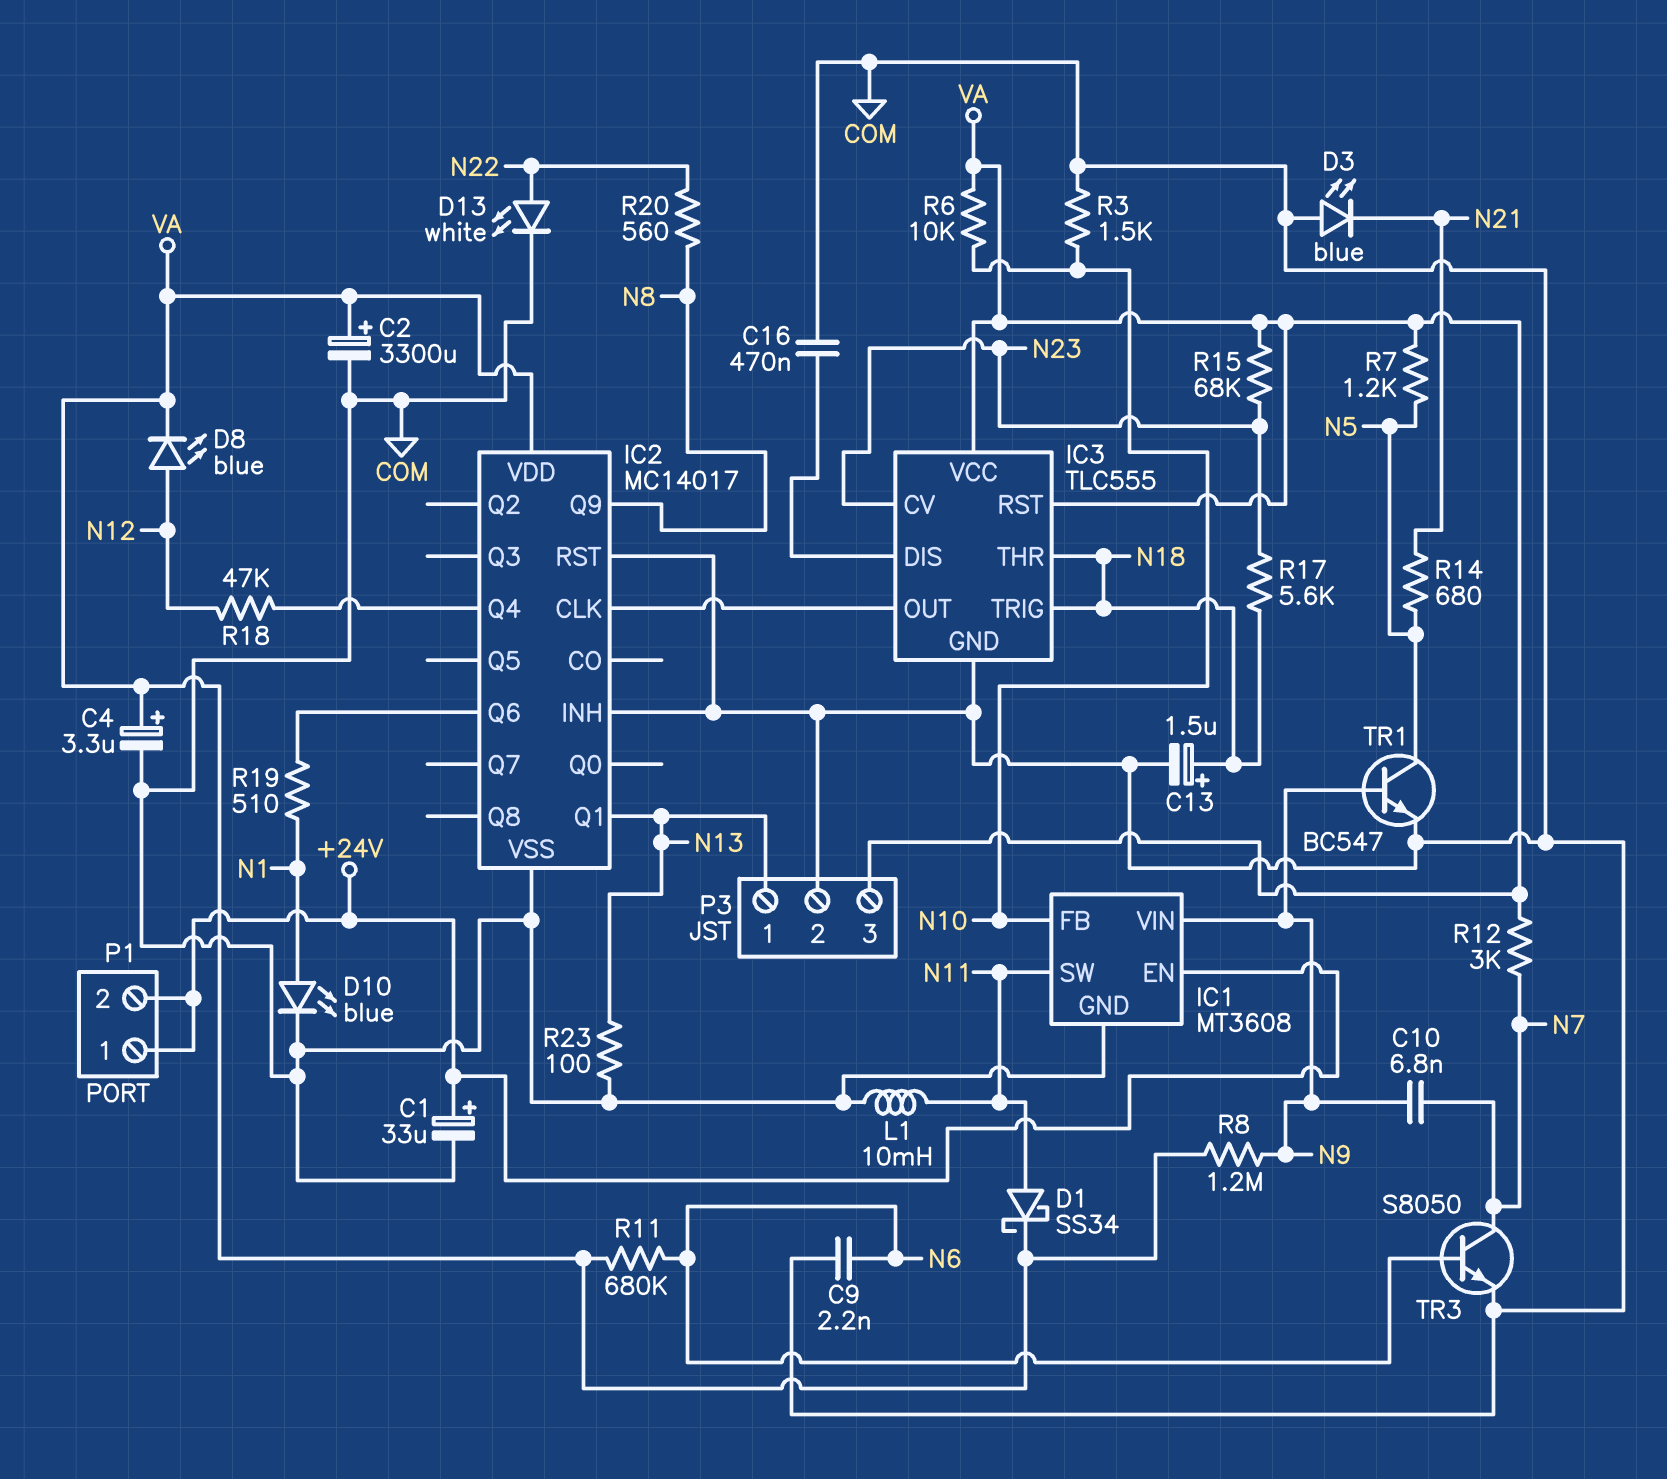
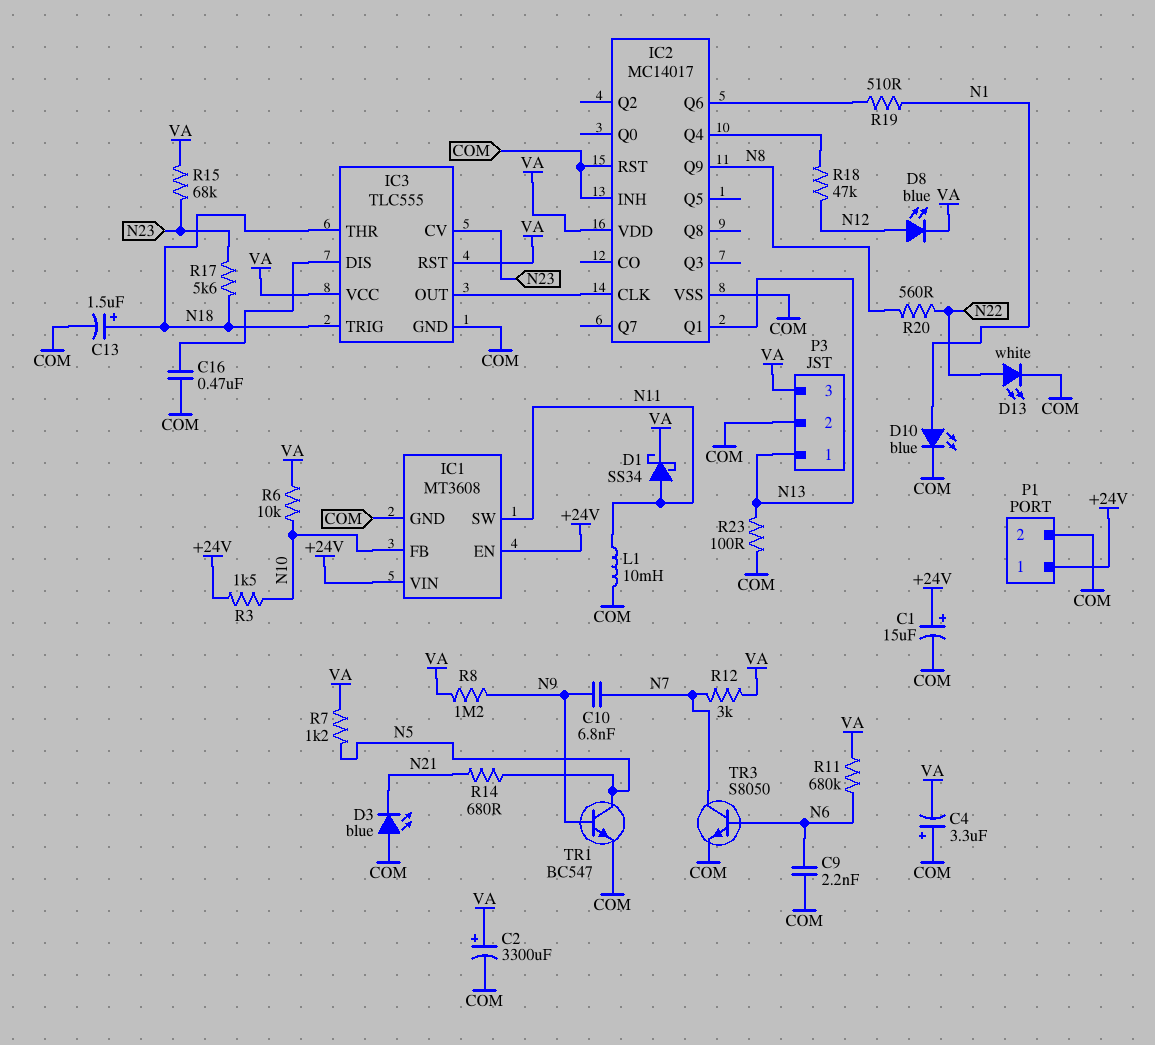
C1: 33uF (plus +24V, minus COM) -> 15uF (plus +24V, minus COM)
C4: 3.3uF (plus VA, minus COM) -> 3.3uF (plus COM, minus VA)
IC1 pin VIN: N9 -> +24V
P1 pin 2: +24V -> COM
R3: 1.5k (COM, N10) -> 1.5k (+24V, N10)

